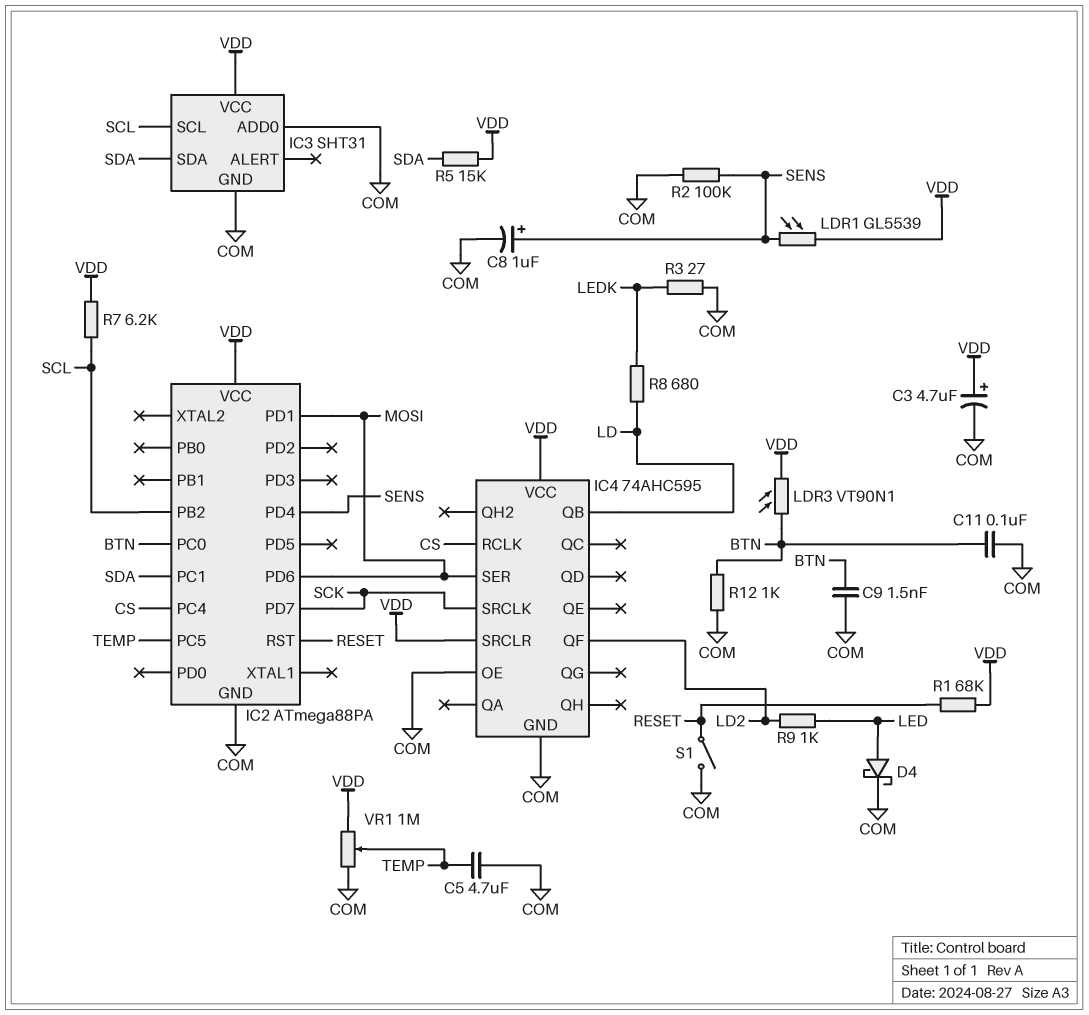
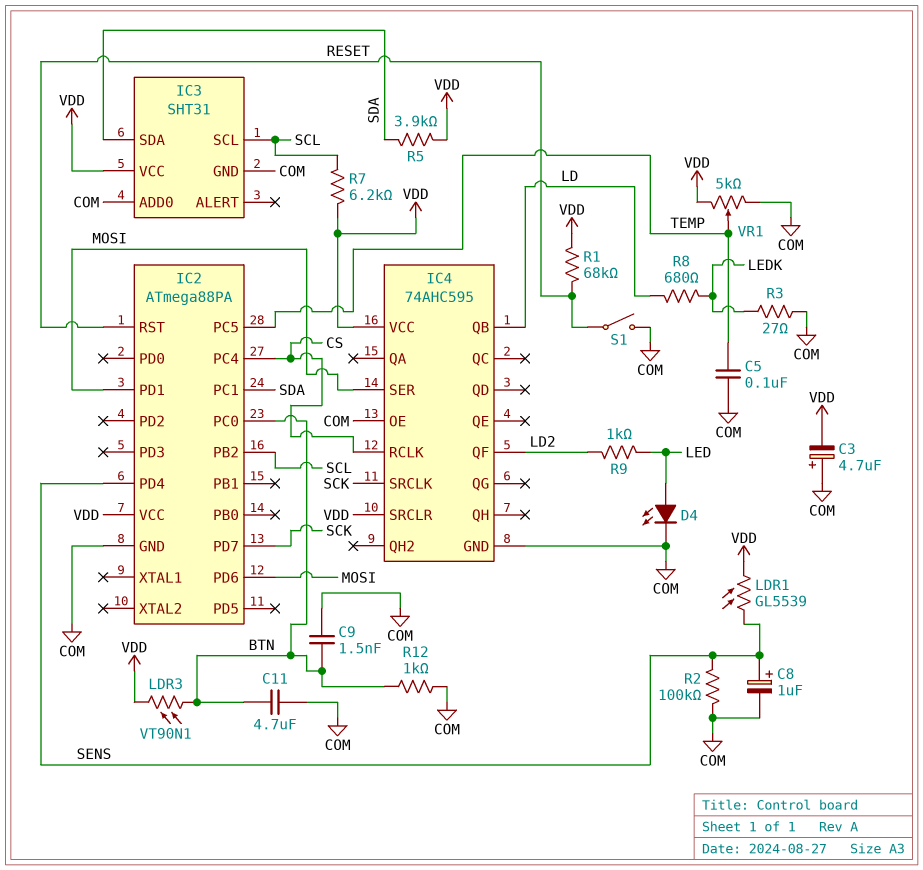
C3: 4.7uF (plus VDD, minus COM) -> 4.7uF (plus COM, minus VDD)
C5: 4.7uF (COM, TEMP) -> 100nF (COM, TEMP)
C11: 100nF (BTN, COM) -> 4.7uF (BTN, COM)
D4: schottky (A LED, K COM) -> LED (A LED, K COM)
R5: 15k (SDA, VDD) -> 3.9k (SDA, VDD)
VR1: 1M (COM, VDD, wiper TEMP) -> 5k (COM, VDD, wiper TEMP)

